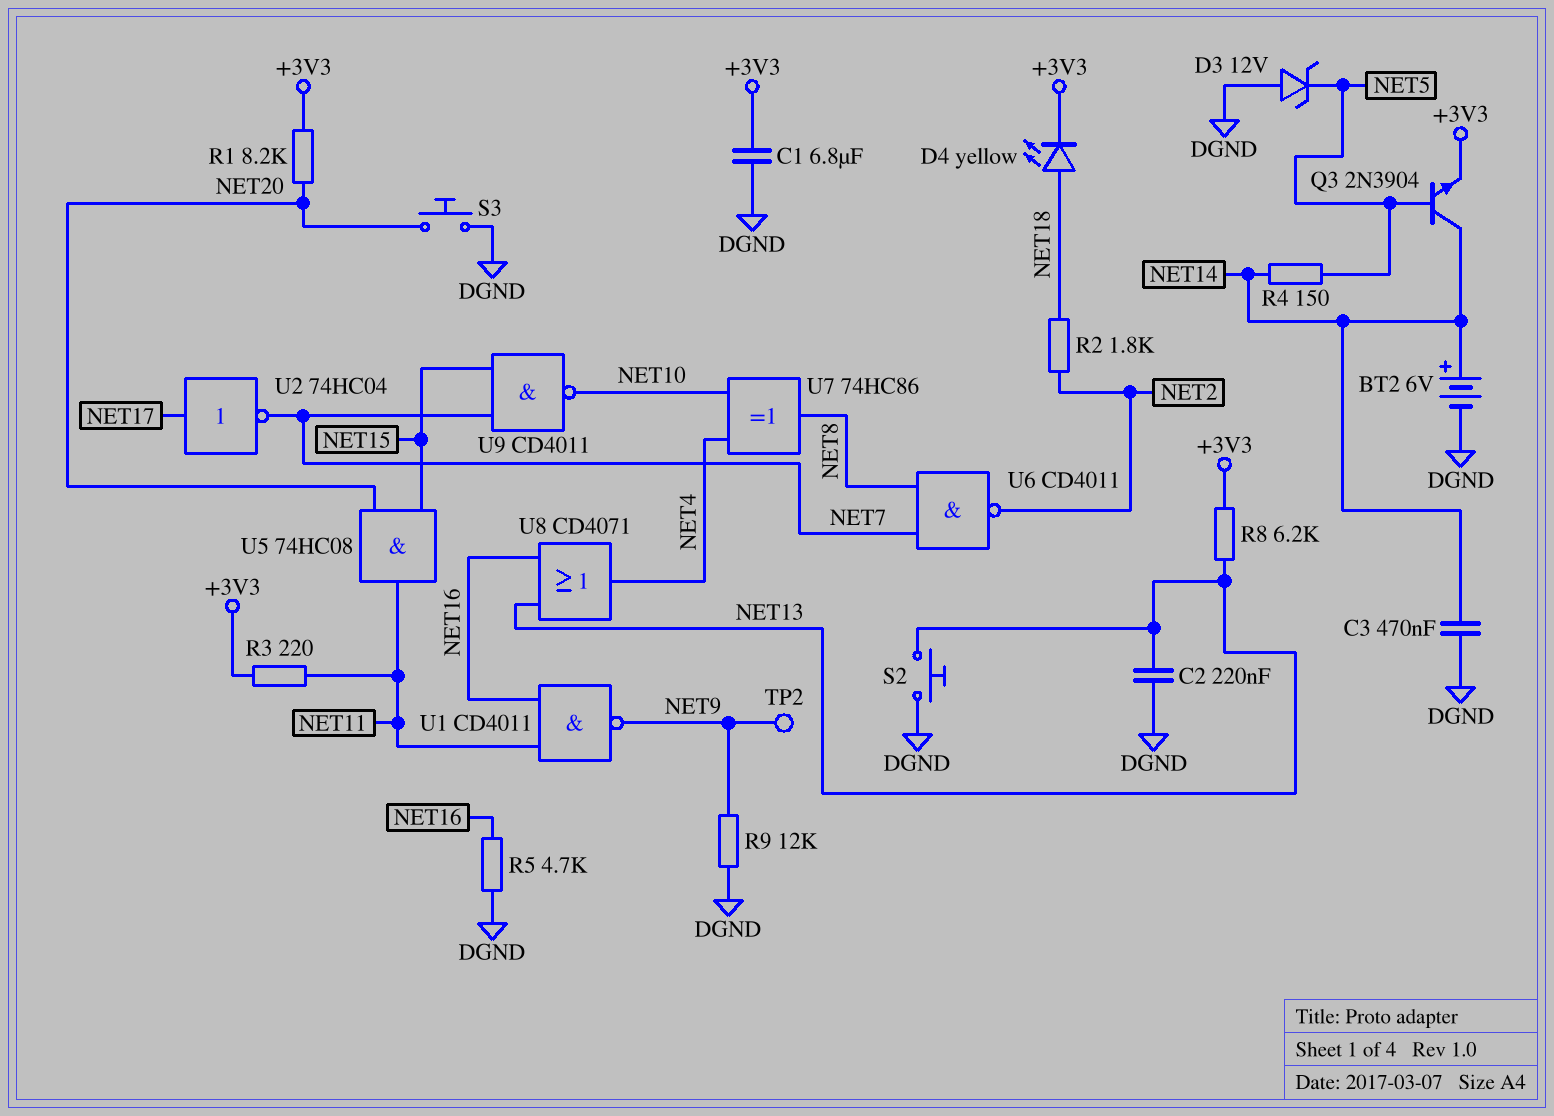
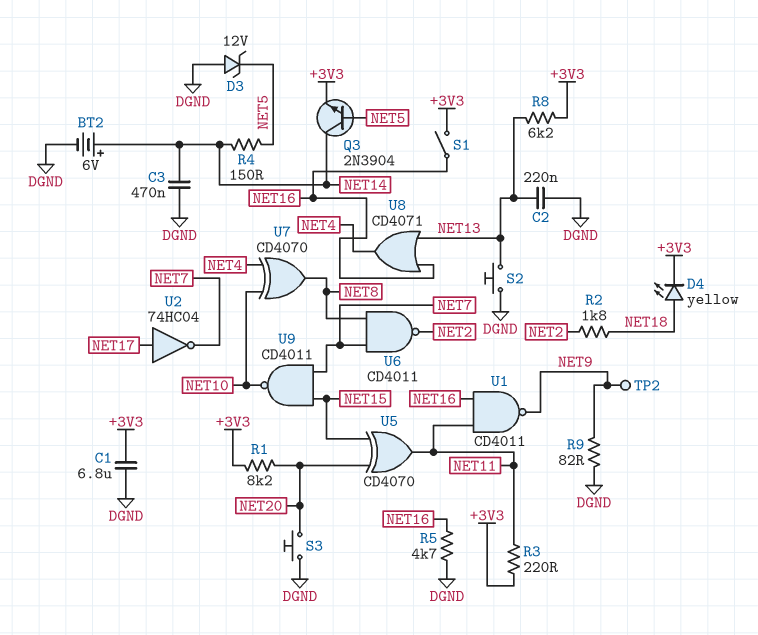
R9: 12k (DGND, NET9) -> 82 (DGND, NET9)
S1: none -> switch (+3V3, NET16)
U5: AND 74HC08 (in NET15, in NET20, out NET11) -> XOR CD4070 (in NET15, in NET20, out NET11)
U7: XOR 74HC86 (in NET4, in NET10, out NET8) -> XOR CD4070 (in NET4, in NET10, out NET8)

